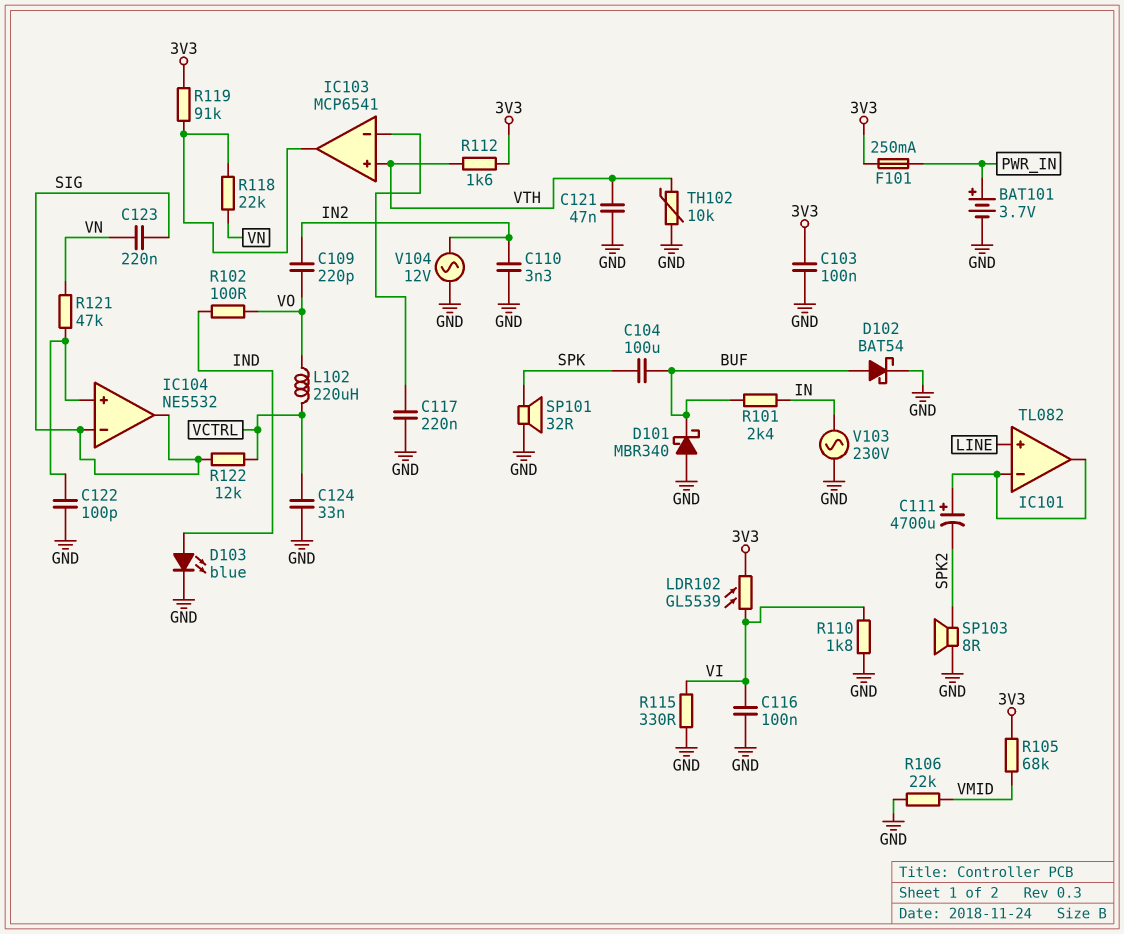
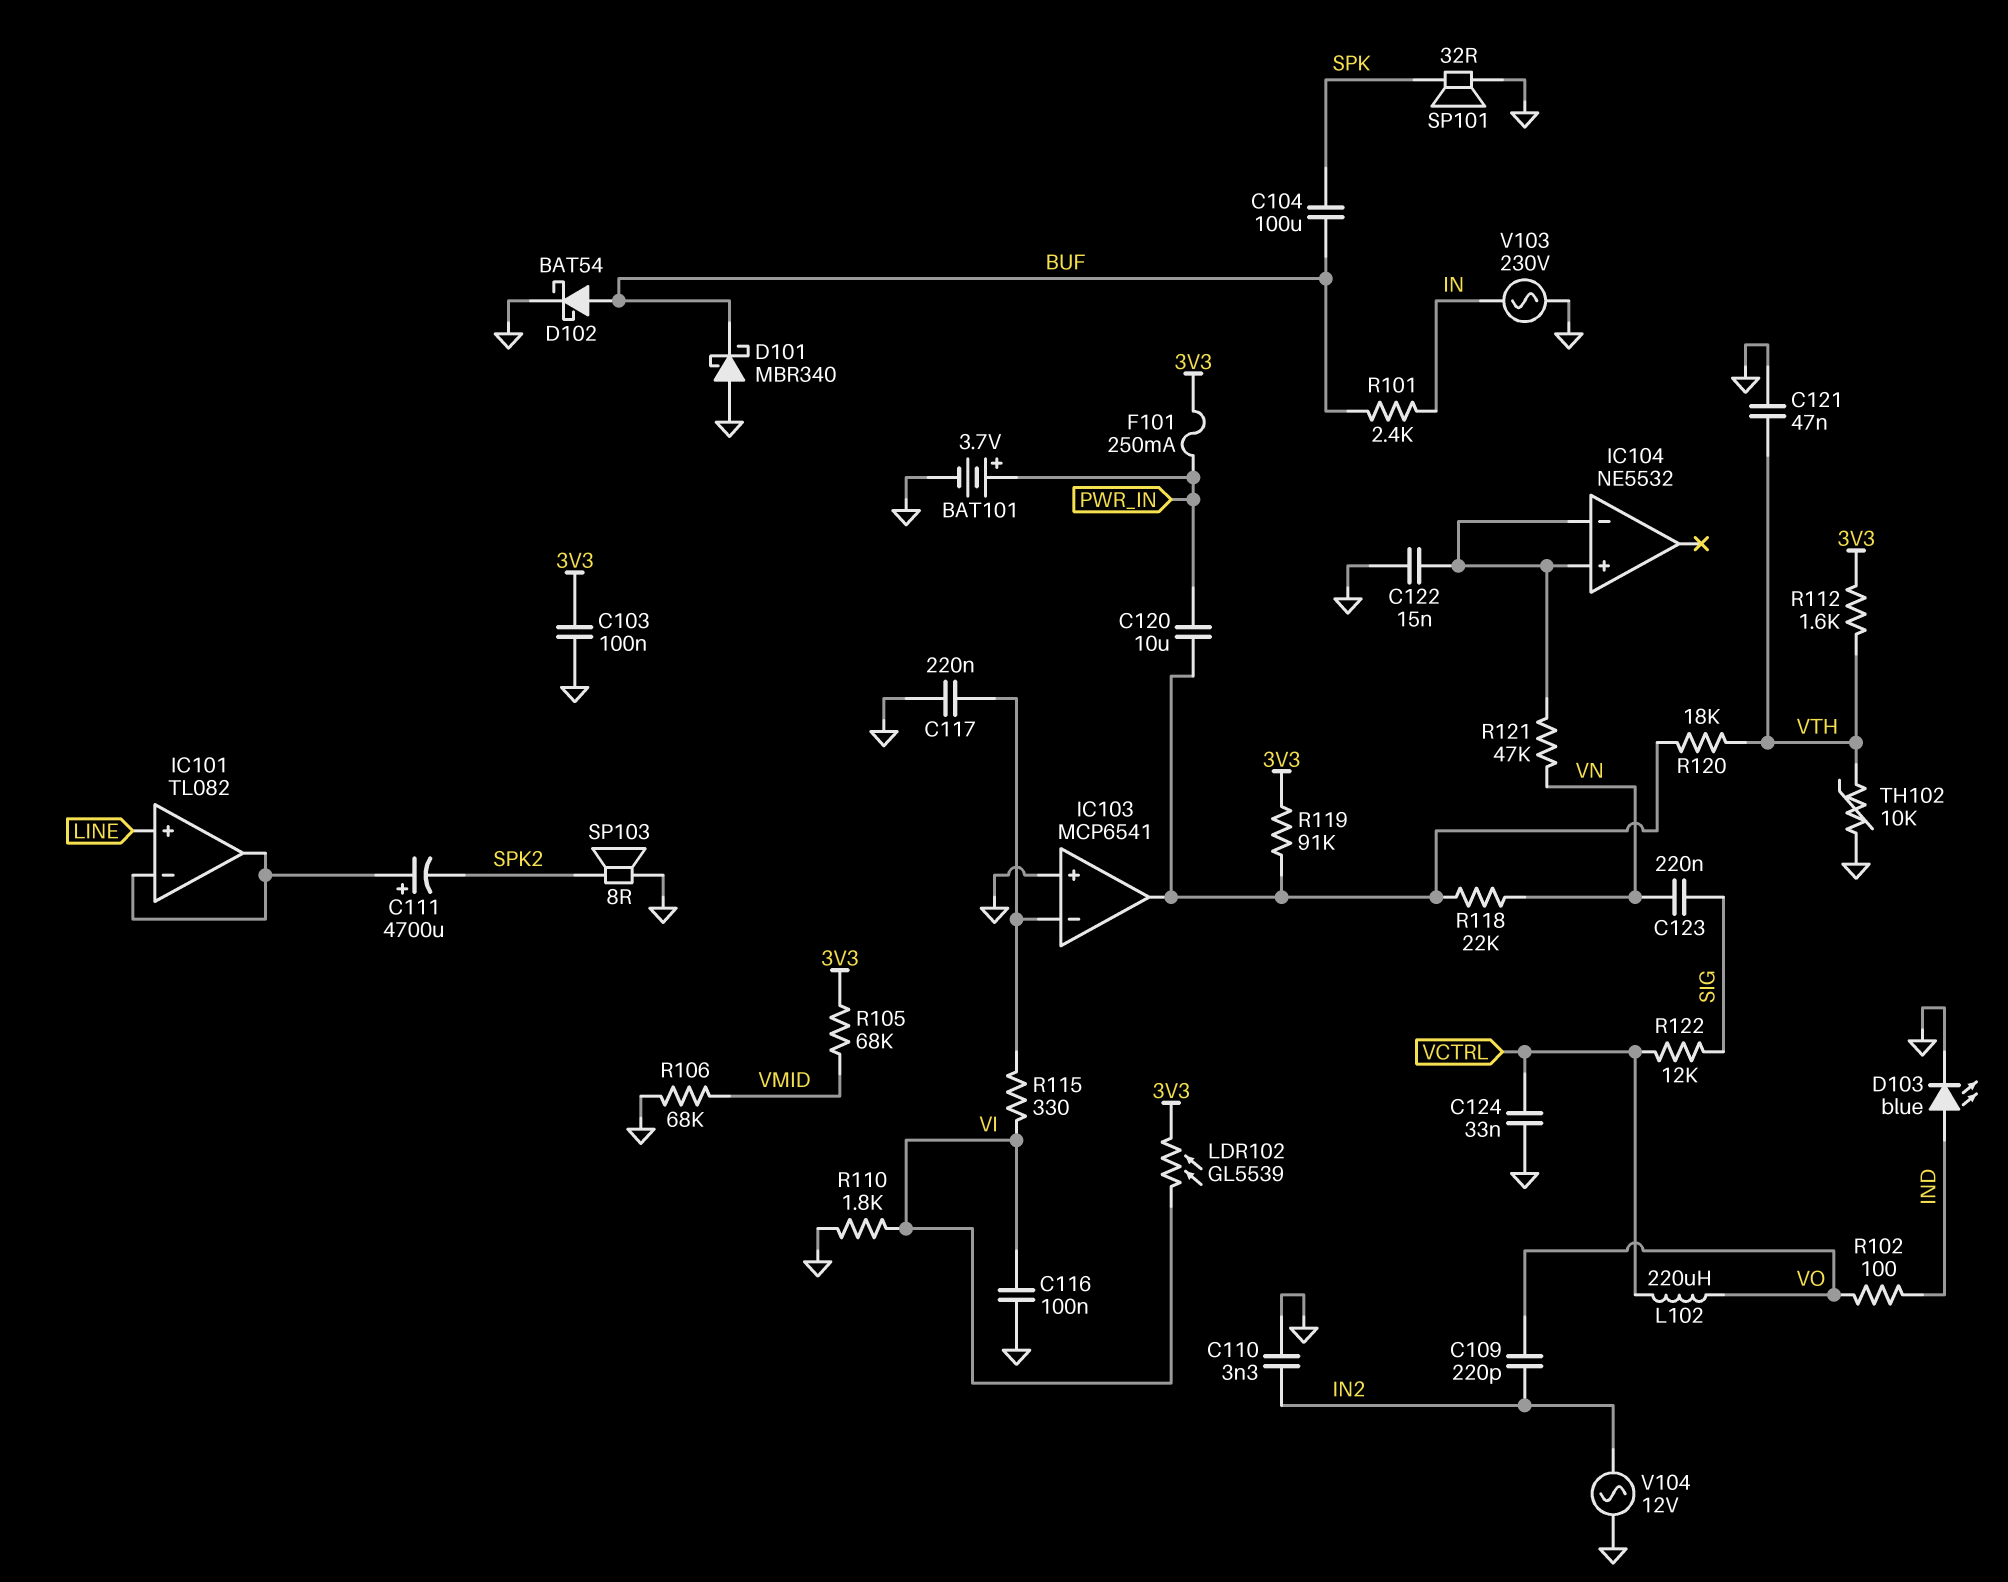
C120: none -> 10uF (IC103/out, PWR_IN)
C122: 100pF (GND, IC104/in+) -> 15nF (GND, IC104/in+)
IC103 pin in+: VTH -> GND
IC104 pin in-: SIG -> IC104/in+
IC104 pin out: SIG -> none
R106: 22k (GND, VMID) -> 68k (GND, VMID)
R115: 330 (GND, VI) -> 330 (IC103/in-, VI)
R120: none -> 18k (IC103/out, VTH)

